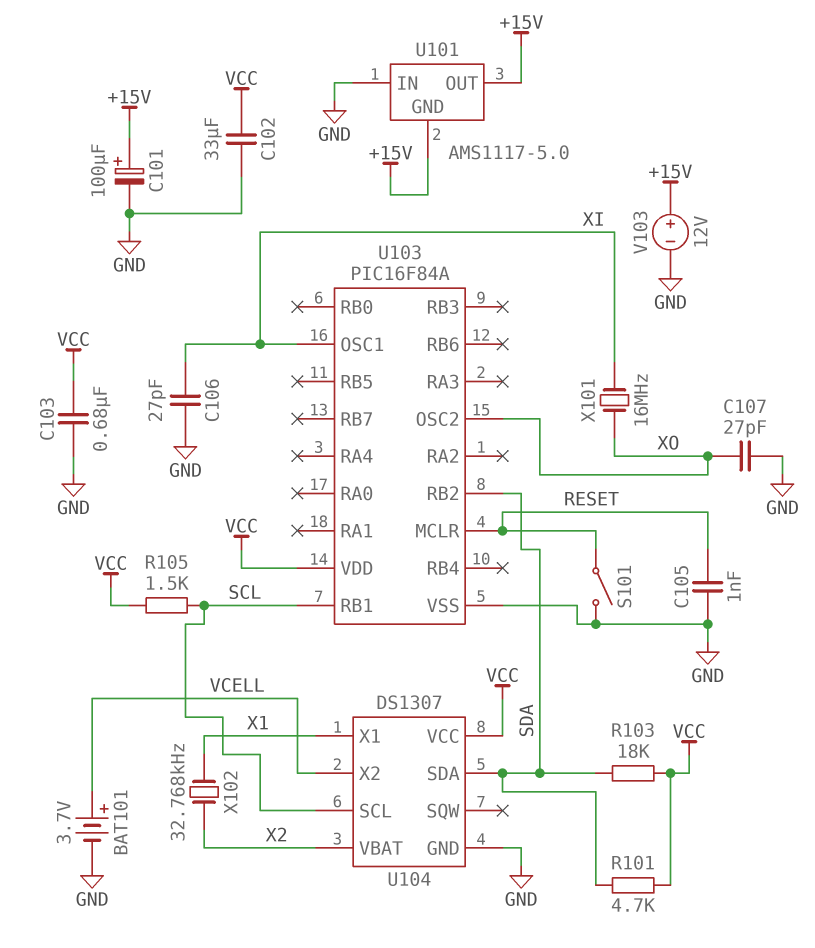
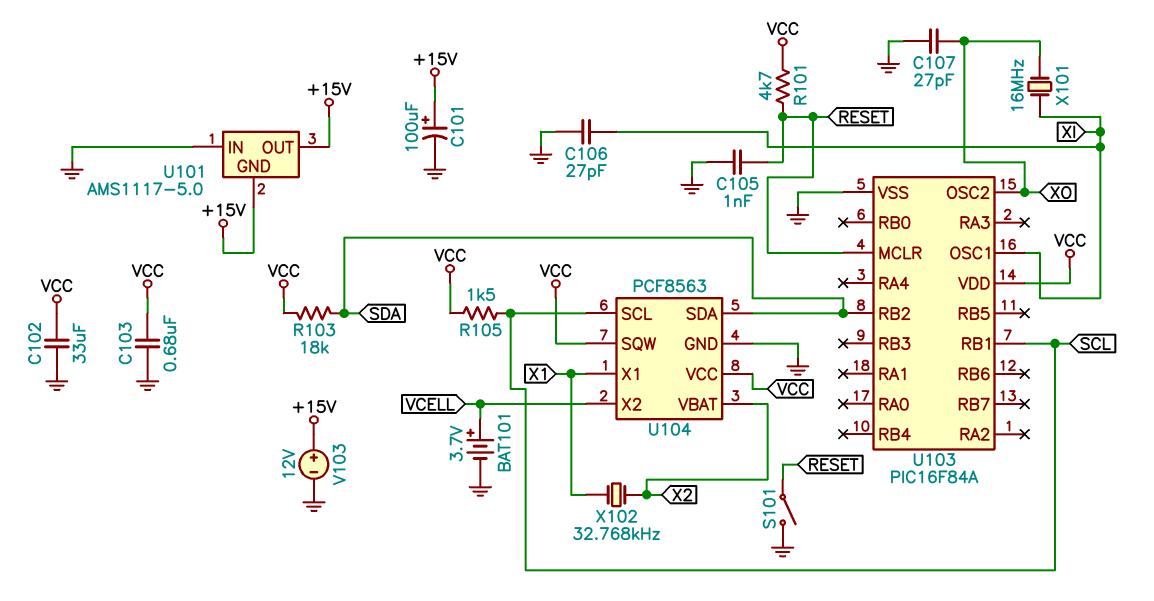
R101: 4.7k (SDA, VCC) -> 4.7k (RESET, VCC)
U104: DS1307 -> PCF8563
U104 pin SQW: none -> VCC

